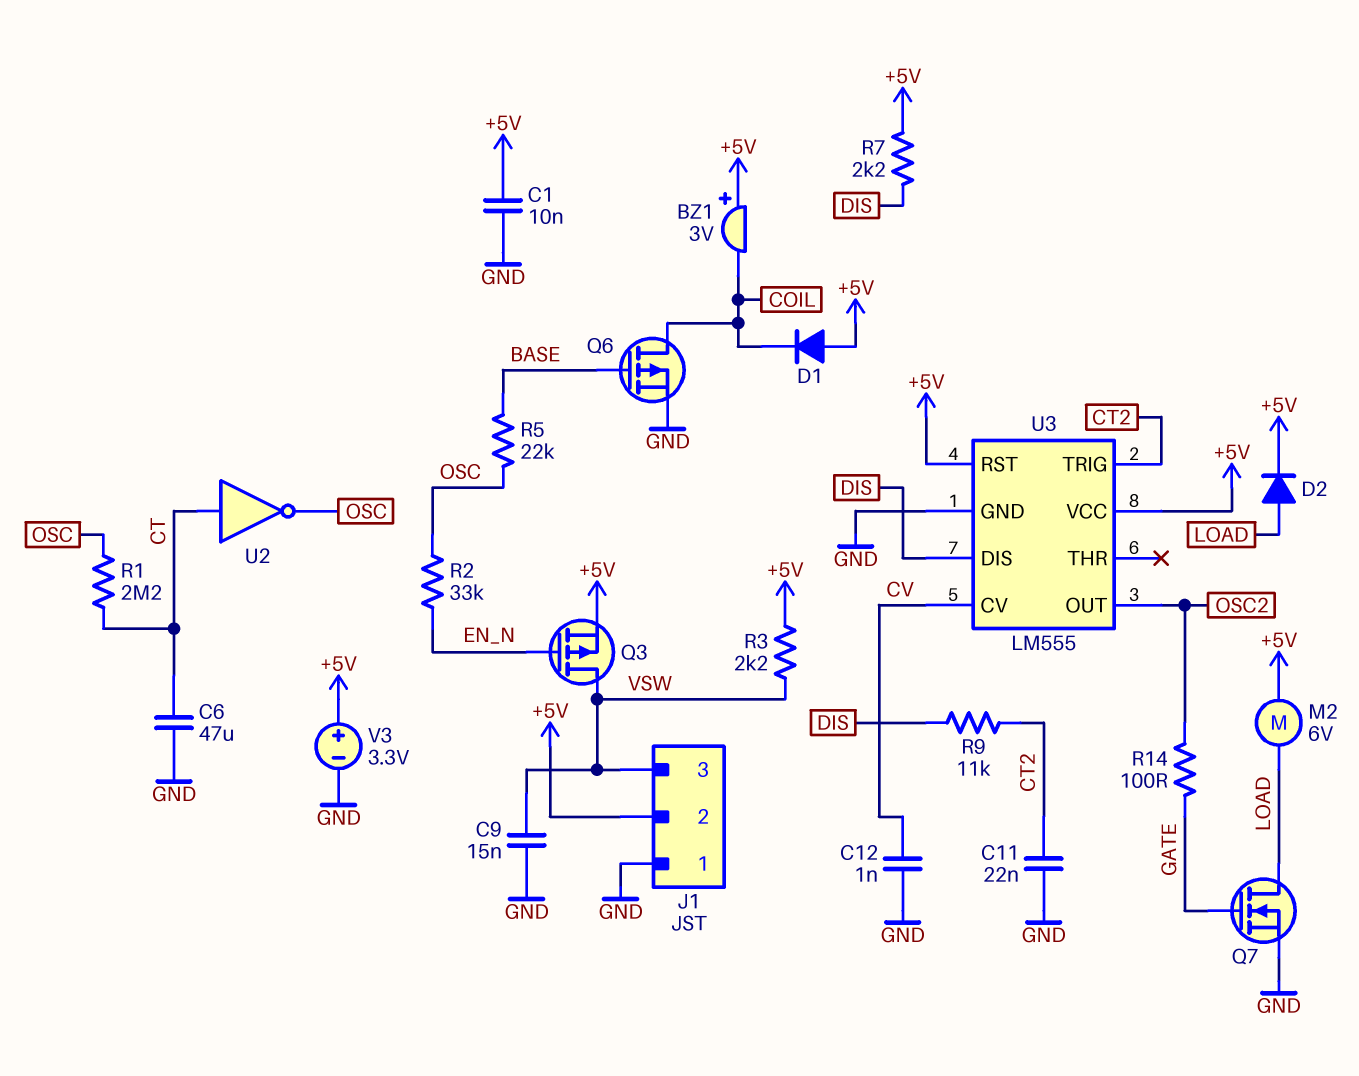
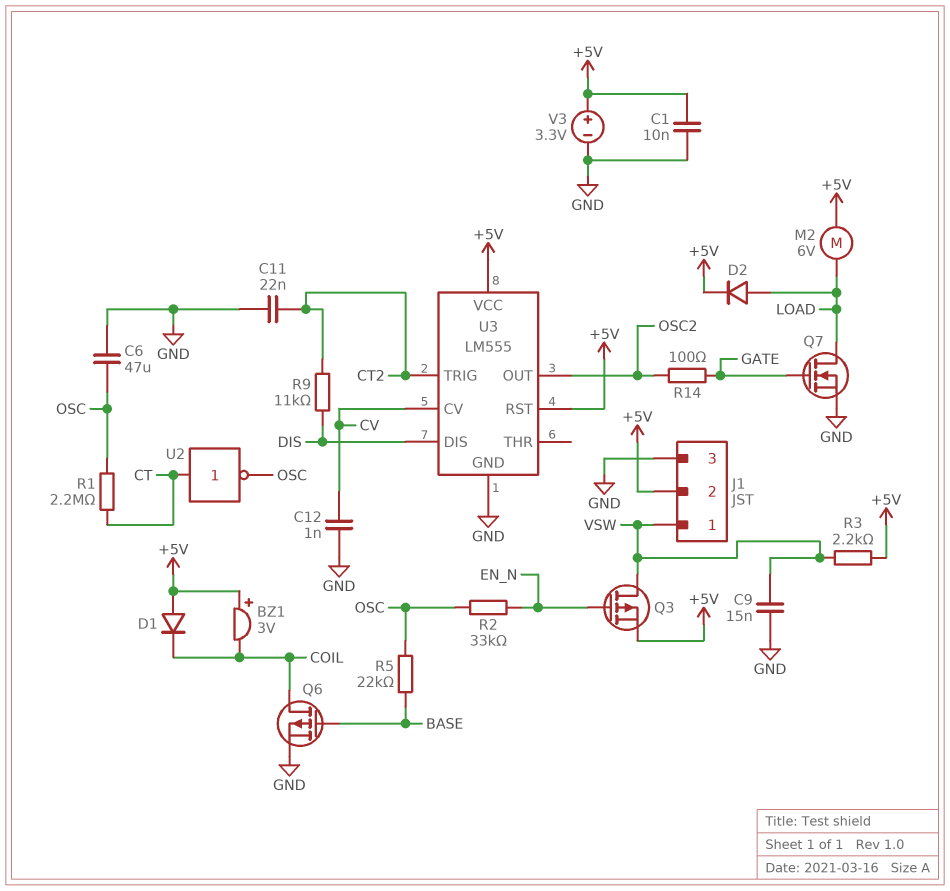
C6: 47uF (CT, GND) -> 47uF (GND, OSC)
J1 pin 1: GND -> VSW
J1 pin 3: VSW -> GND
R7: 2.2k (+5V, DIS) -> none

